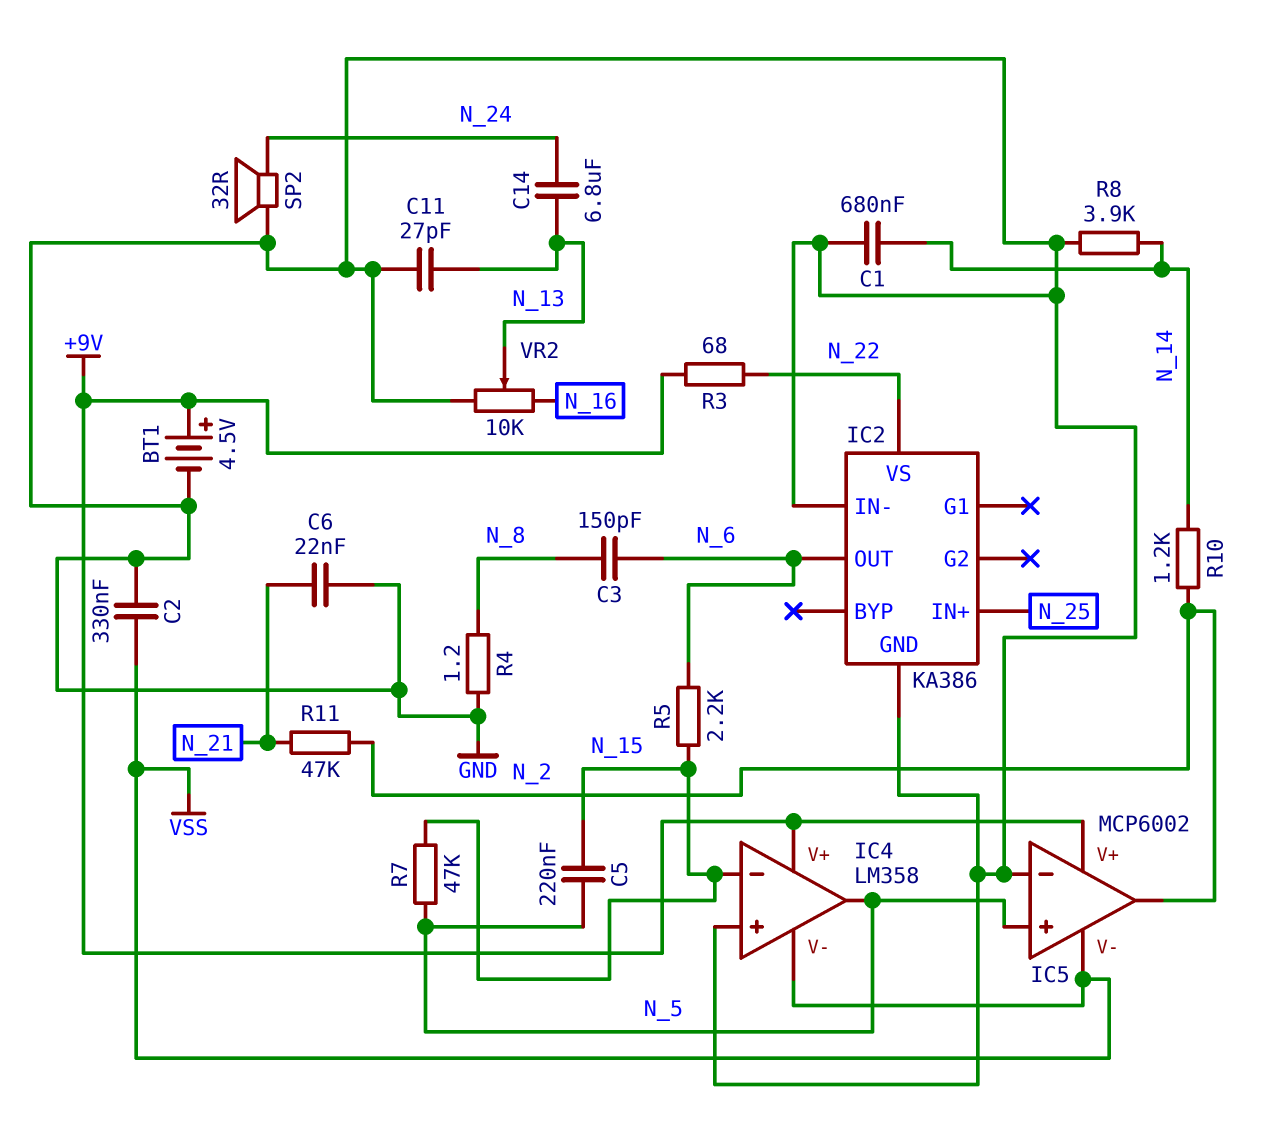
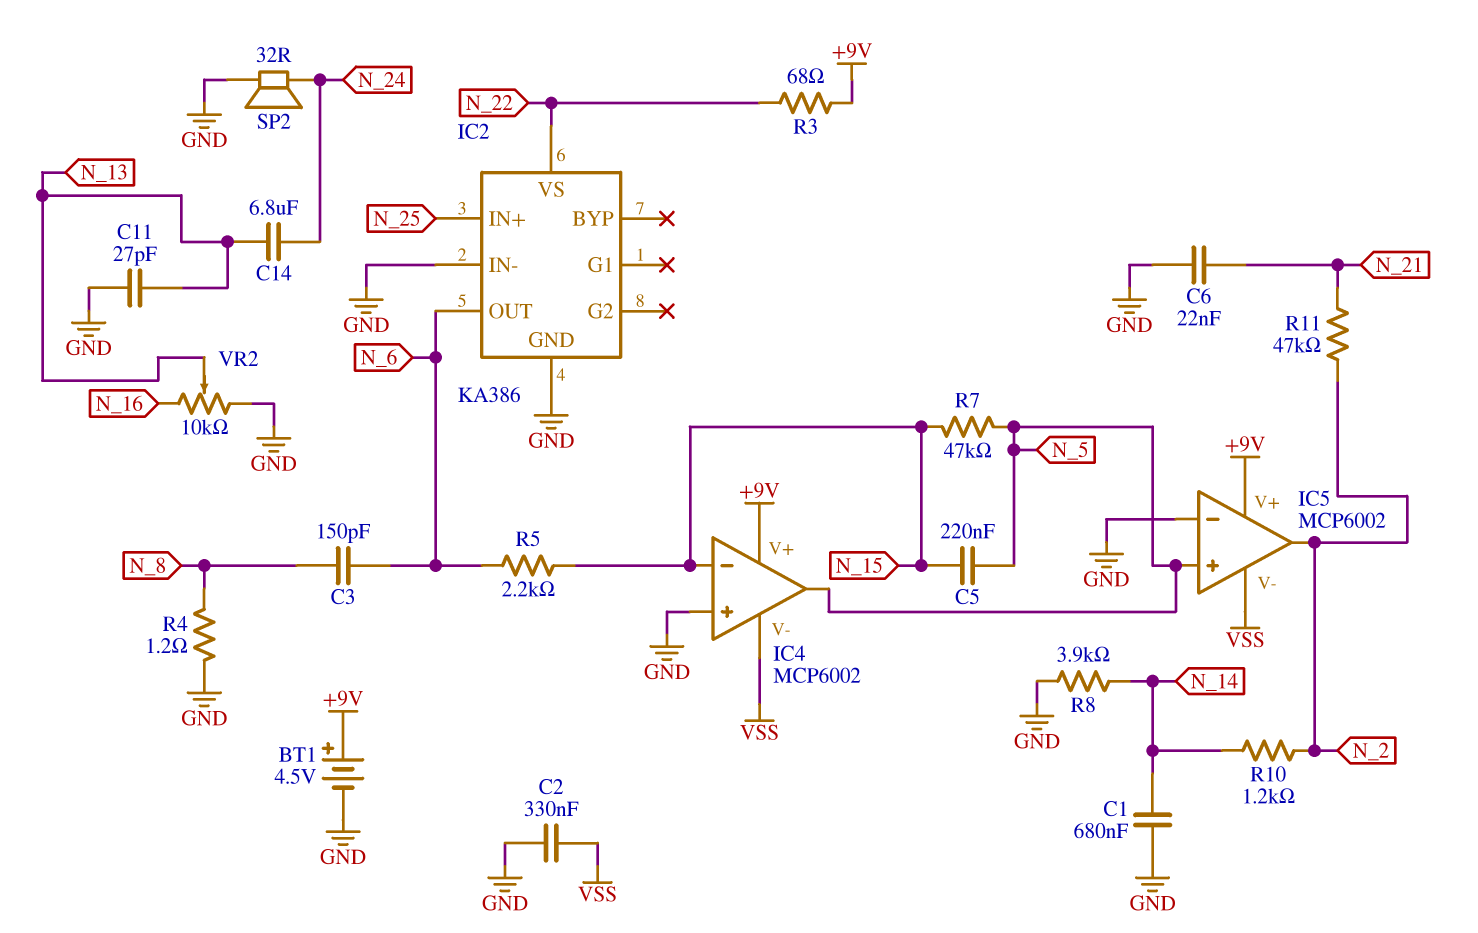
IC4: LM358 -> MCP6002

